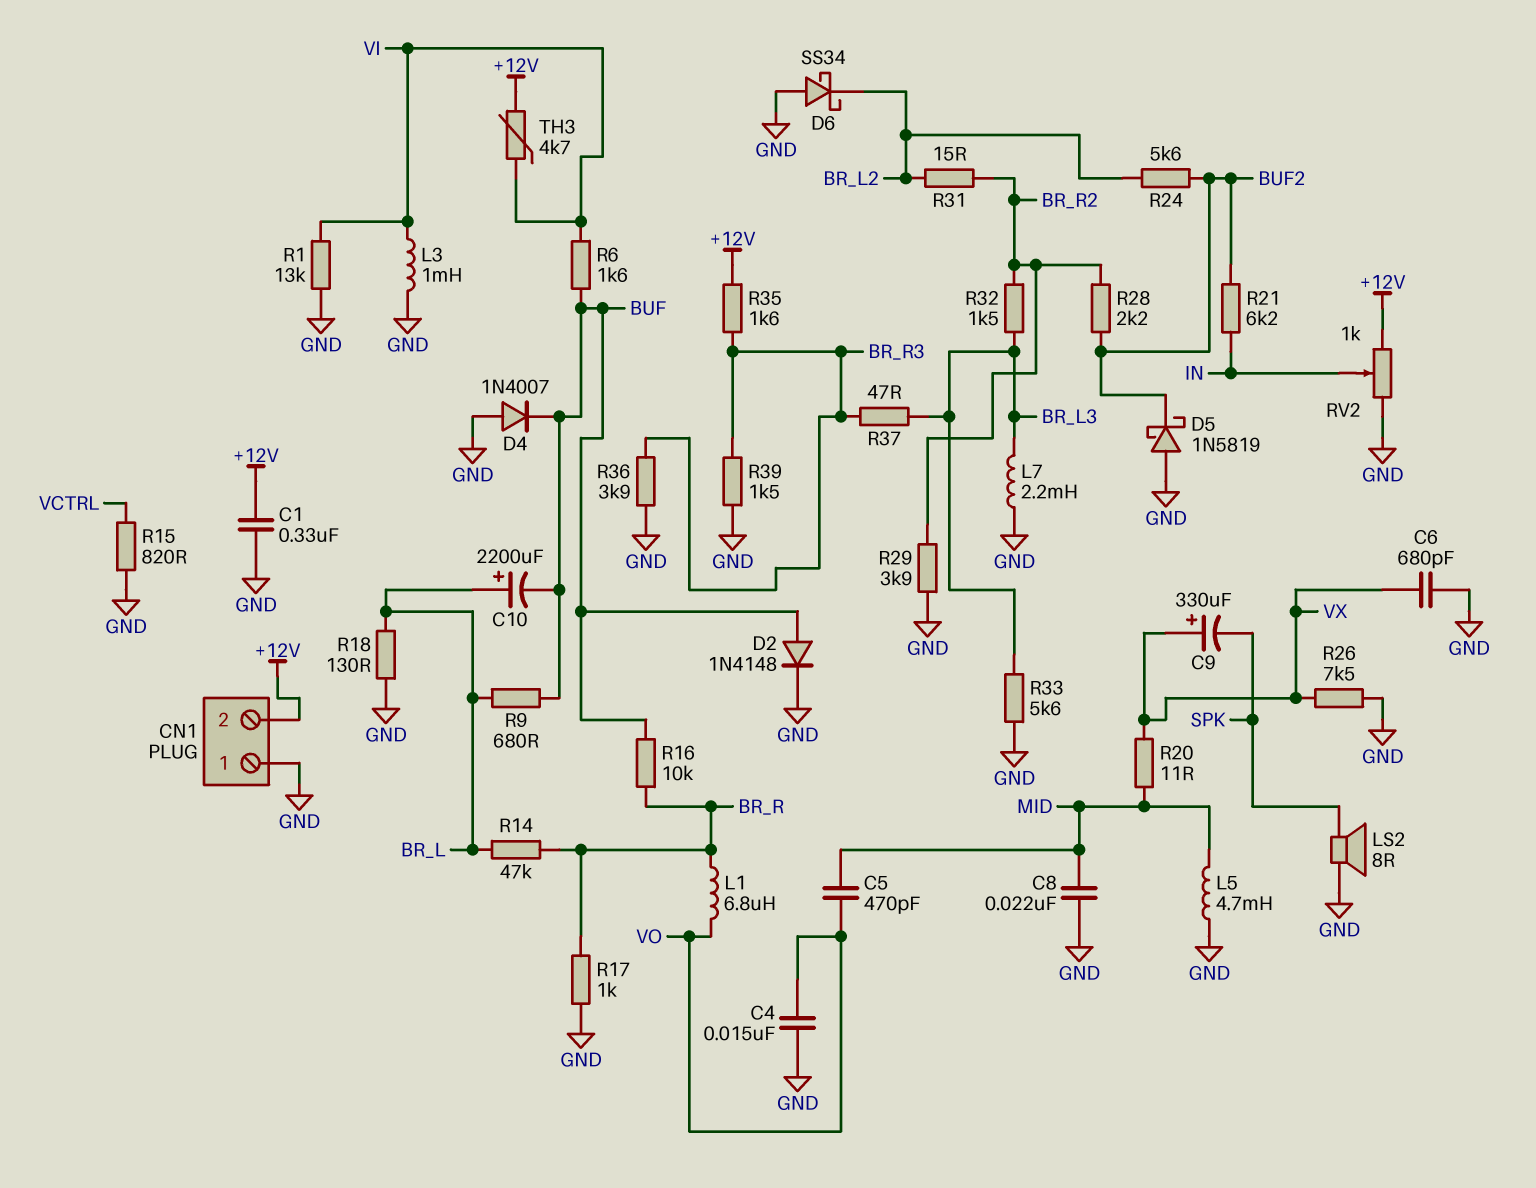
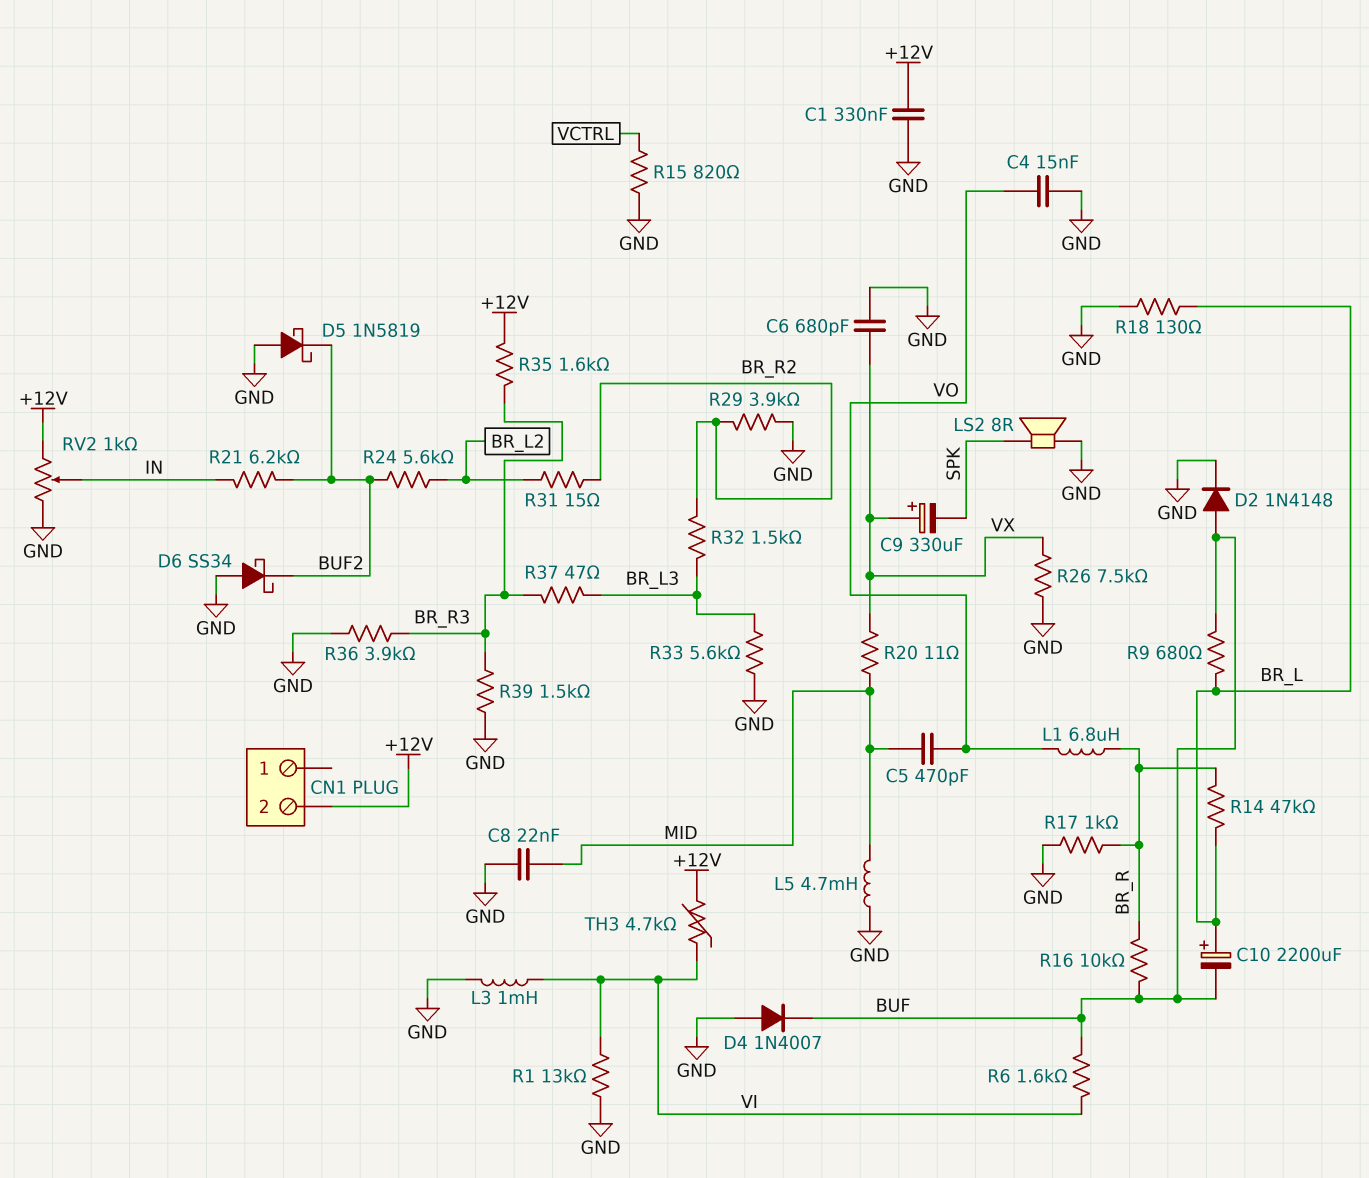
CN1 pin 1: GND -> none
D6: schottky SS34 (A GND, K BR_L2) -> schottky SS34 (A GND, K BUF2)
L7: 2.2mH (BR_L3, GND) -> none
R28: 2.2k (BR_R2, BUF2) -> none

